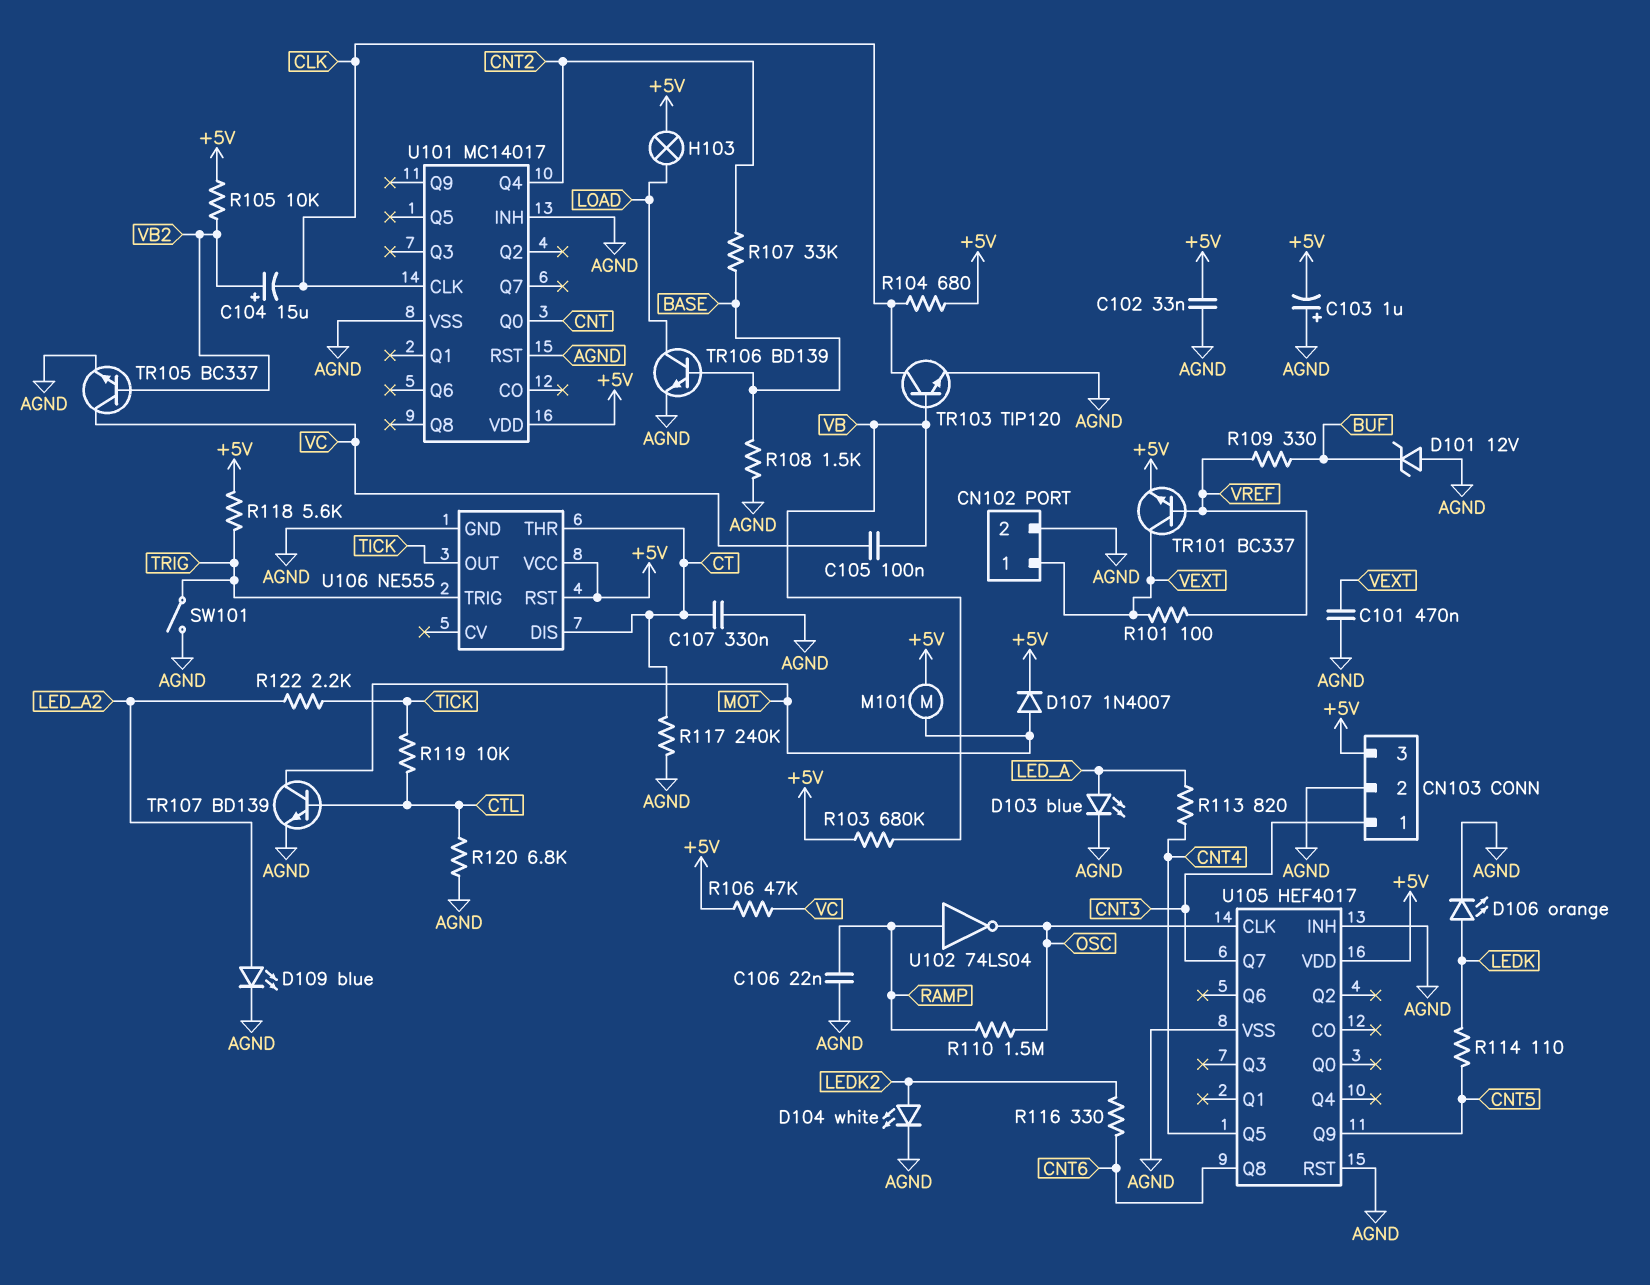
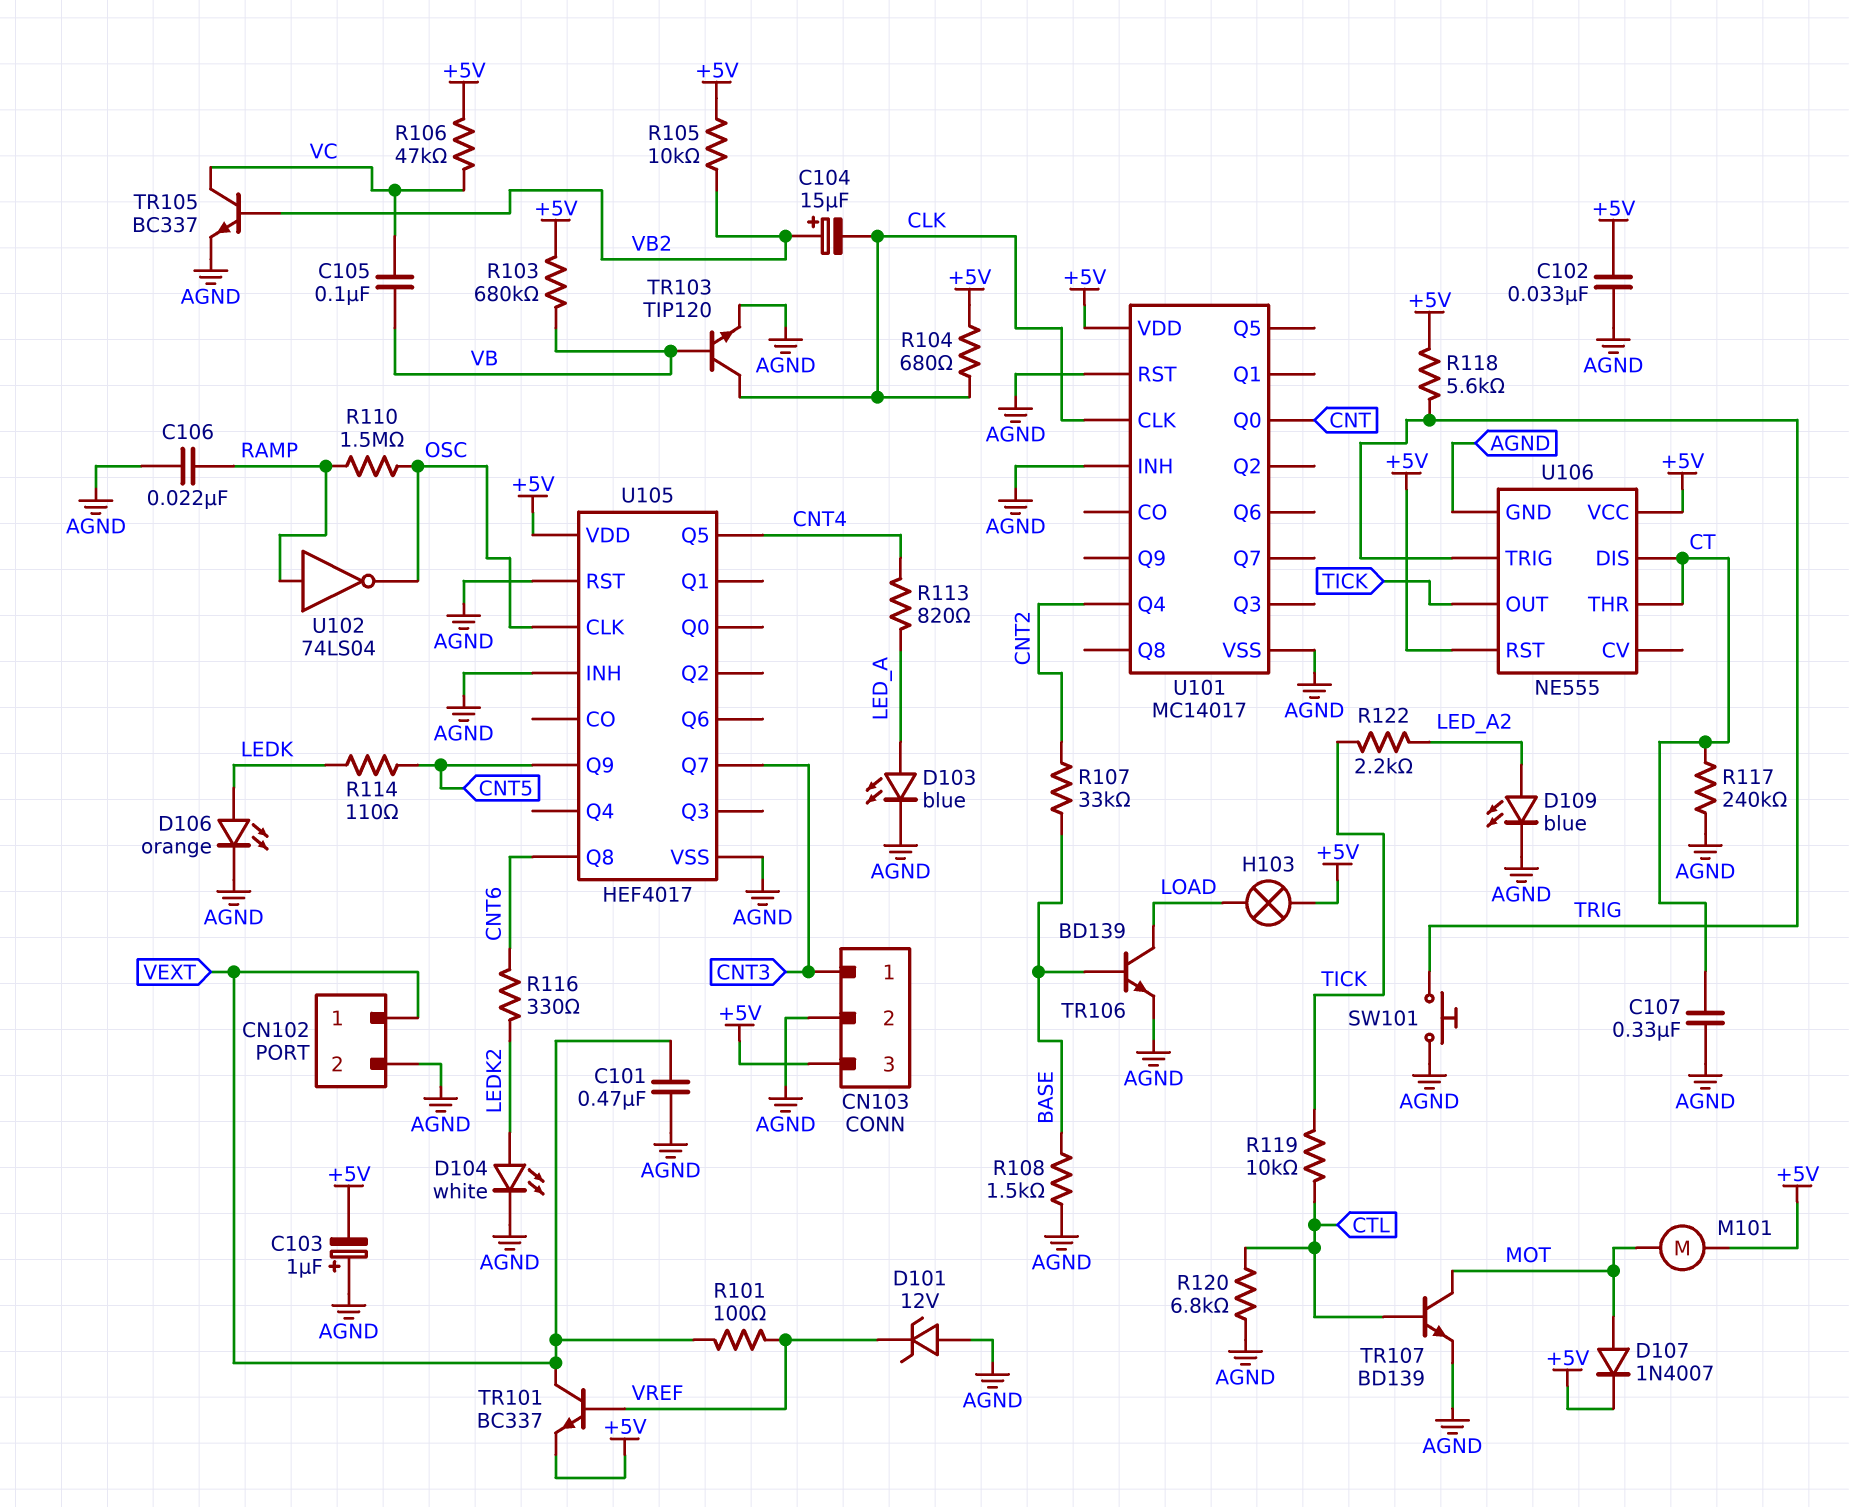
D101: zener 12V (A AGND, K BUF) -> zener 12V (A AGND, K VREF)
R109: 330 (BUF, VREF) -> none
SW101: switch (AGND, TRIG) -> button (AGND, TRIG)

